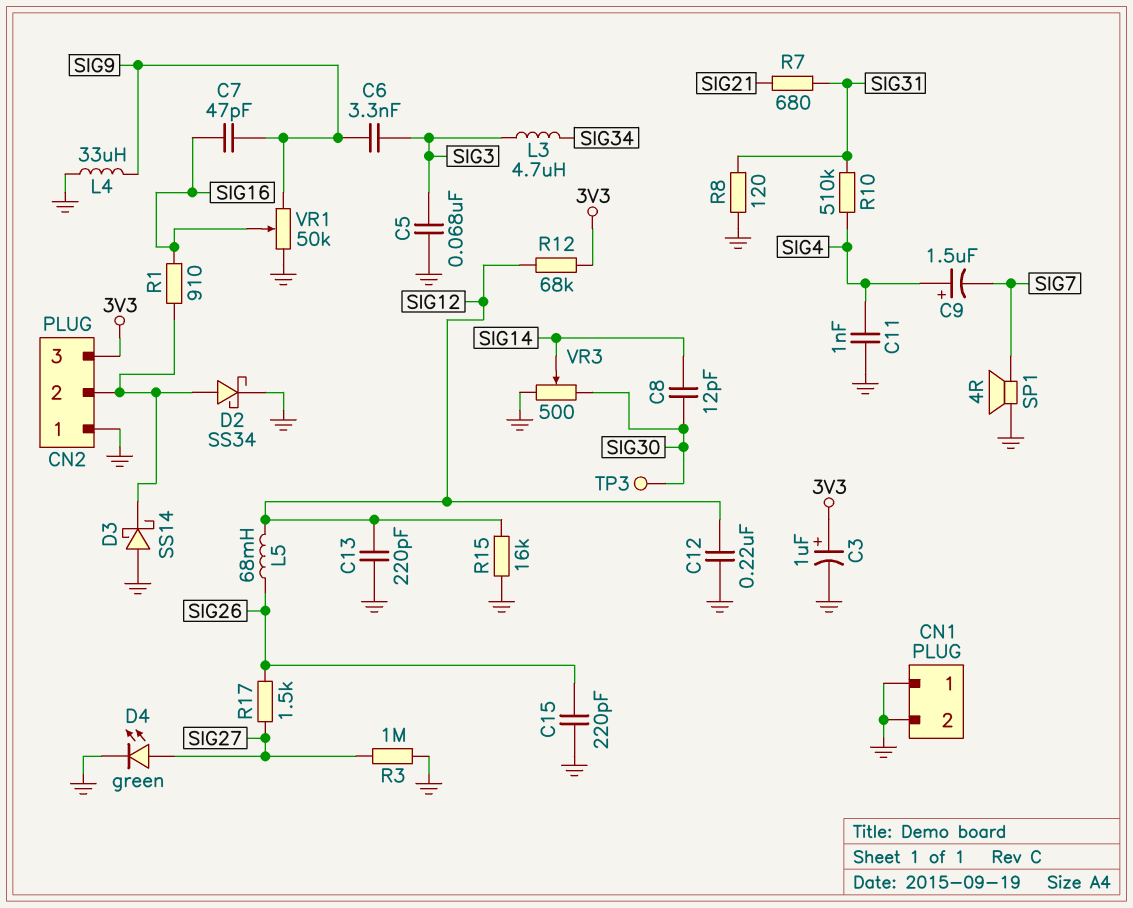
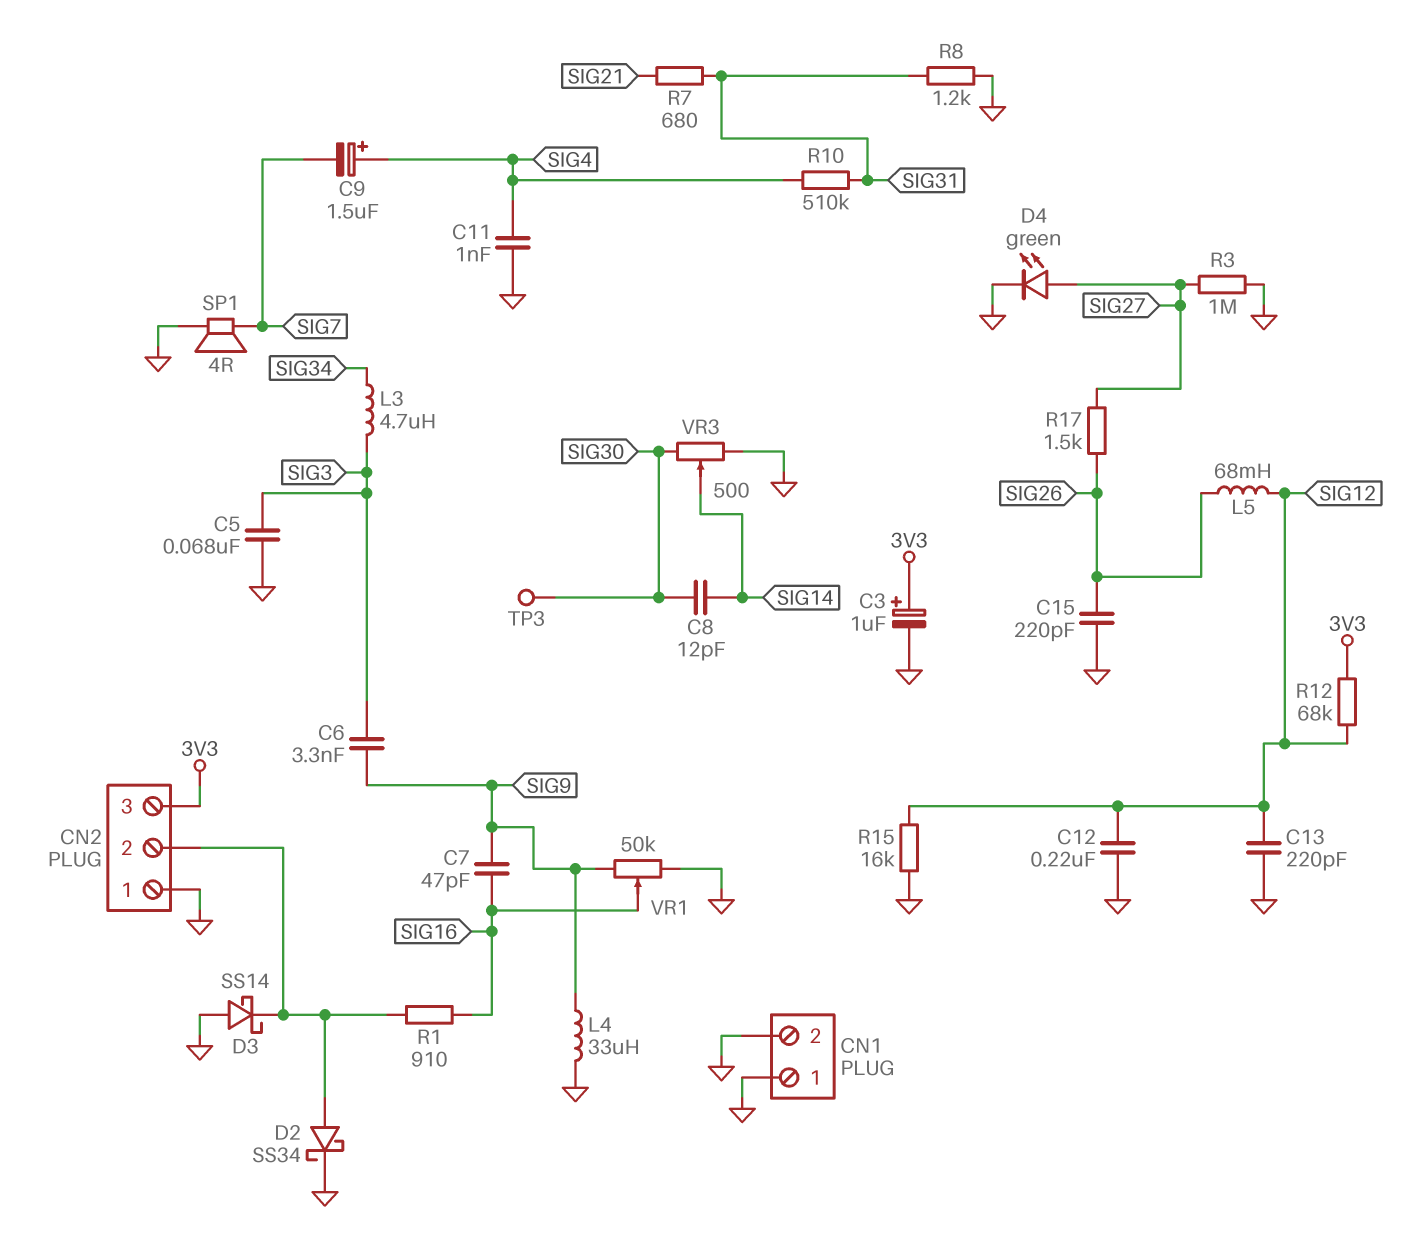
R8: 120 (GND, SIG31) -> 1.2k (GND, SIG31)

